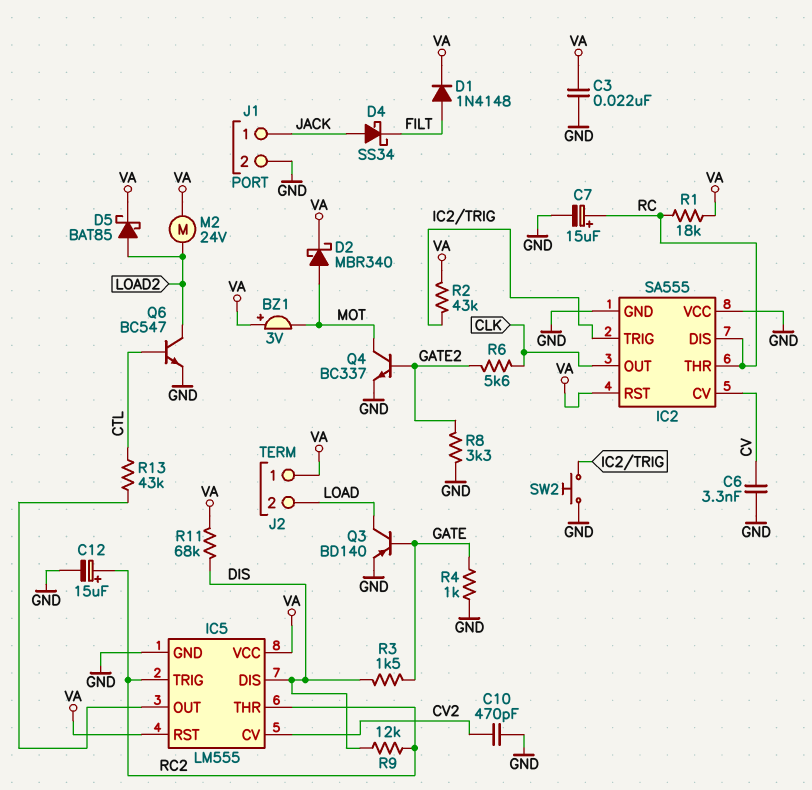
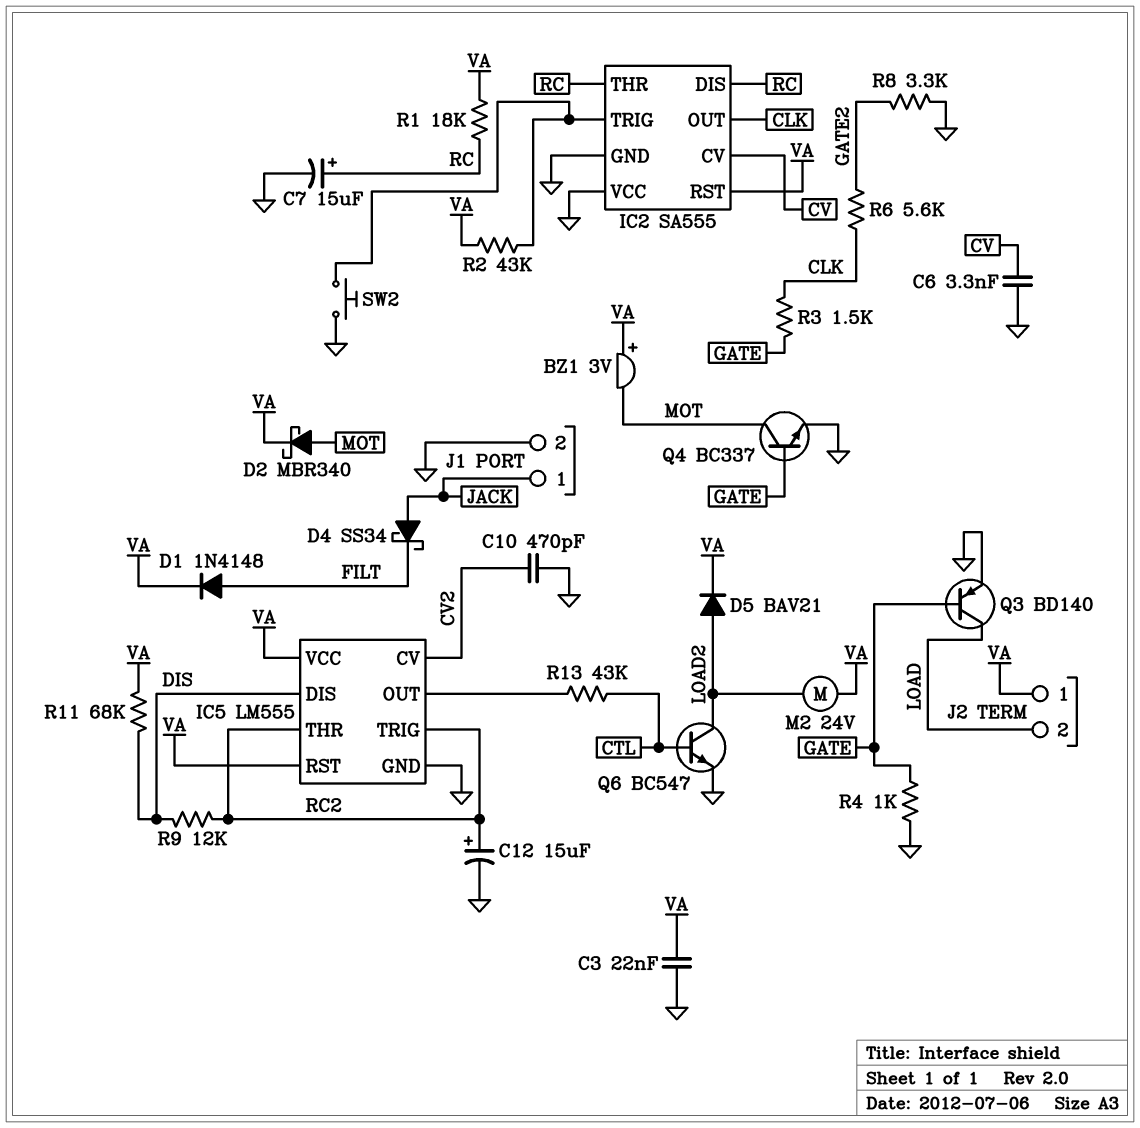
D5: schottky BAT85 (A LOAD2, K VA) -> diode BAV21 (A LOAD2, K VA)
Q4: NPN BC337 (B GATE2, C MOT, E GND) -> NPN BC337 (B GATE, C MOT, E GND)
R3: 1.5k (DIS, GATE) -> 1.5k (CLK, GATE)

